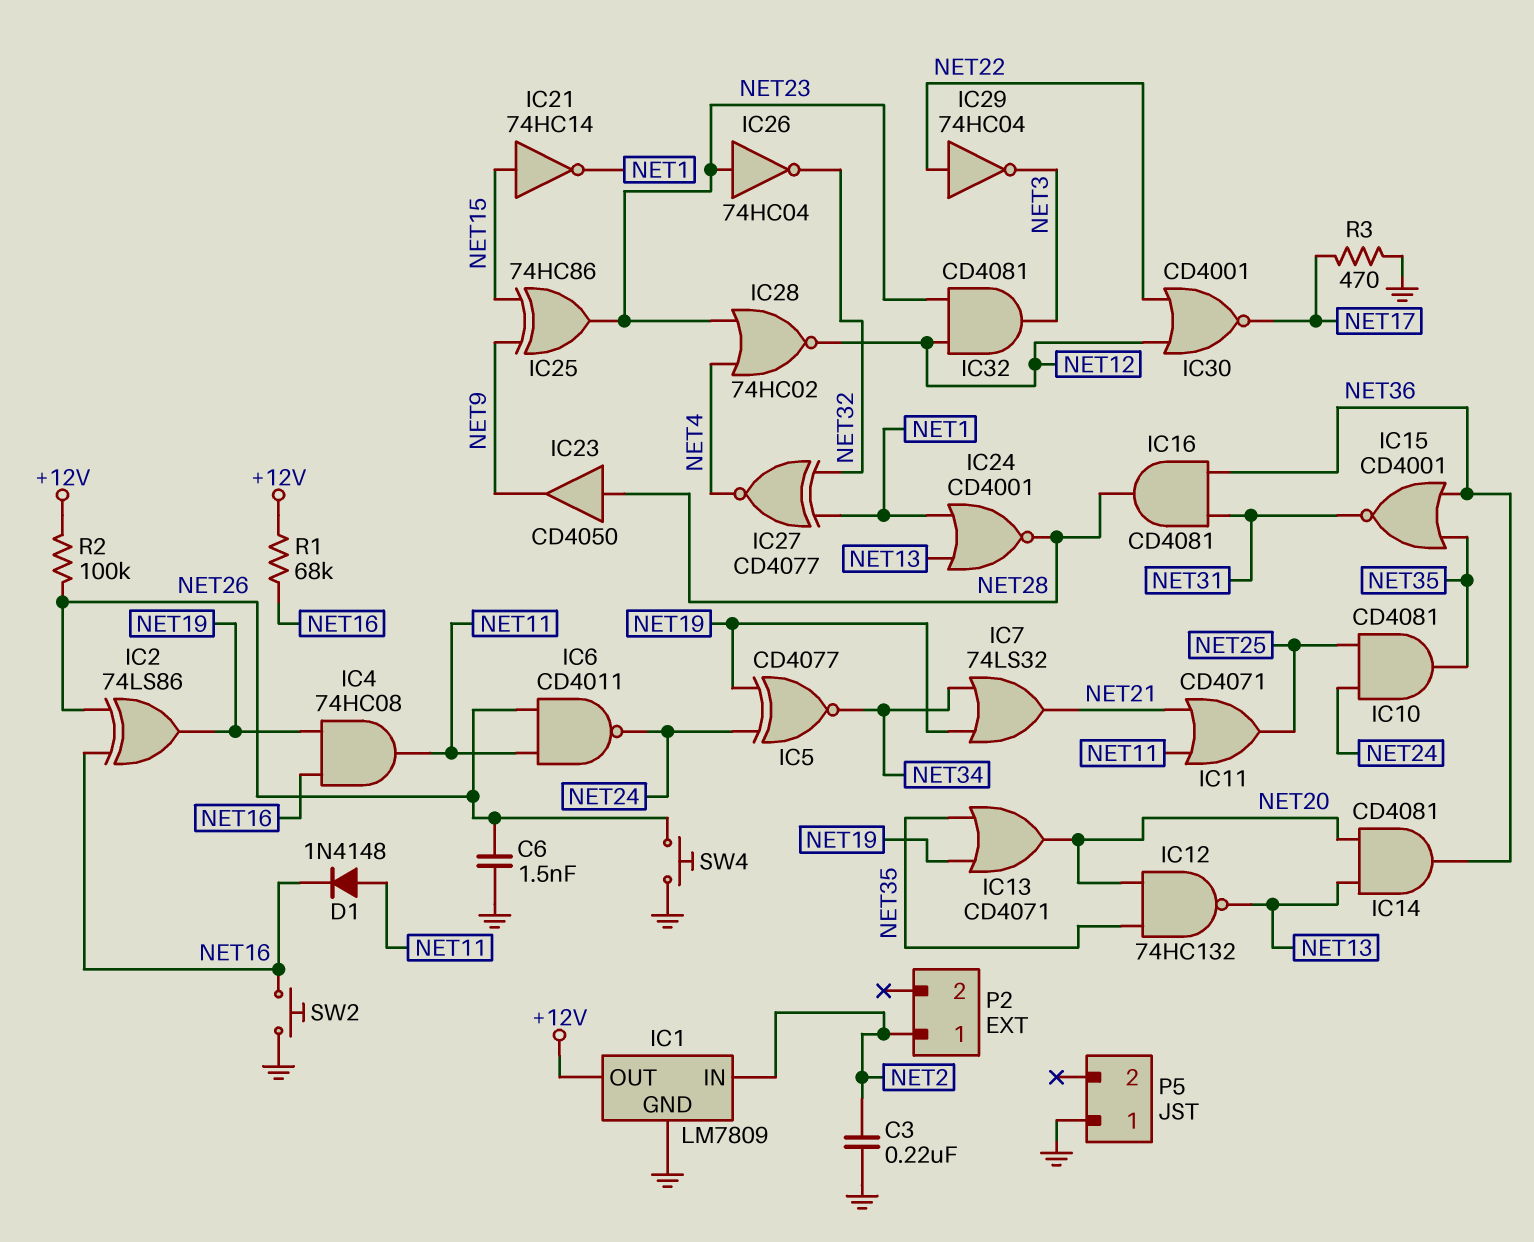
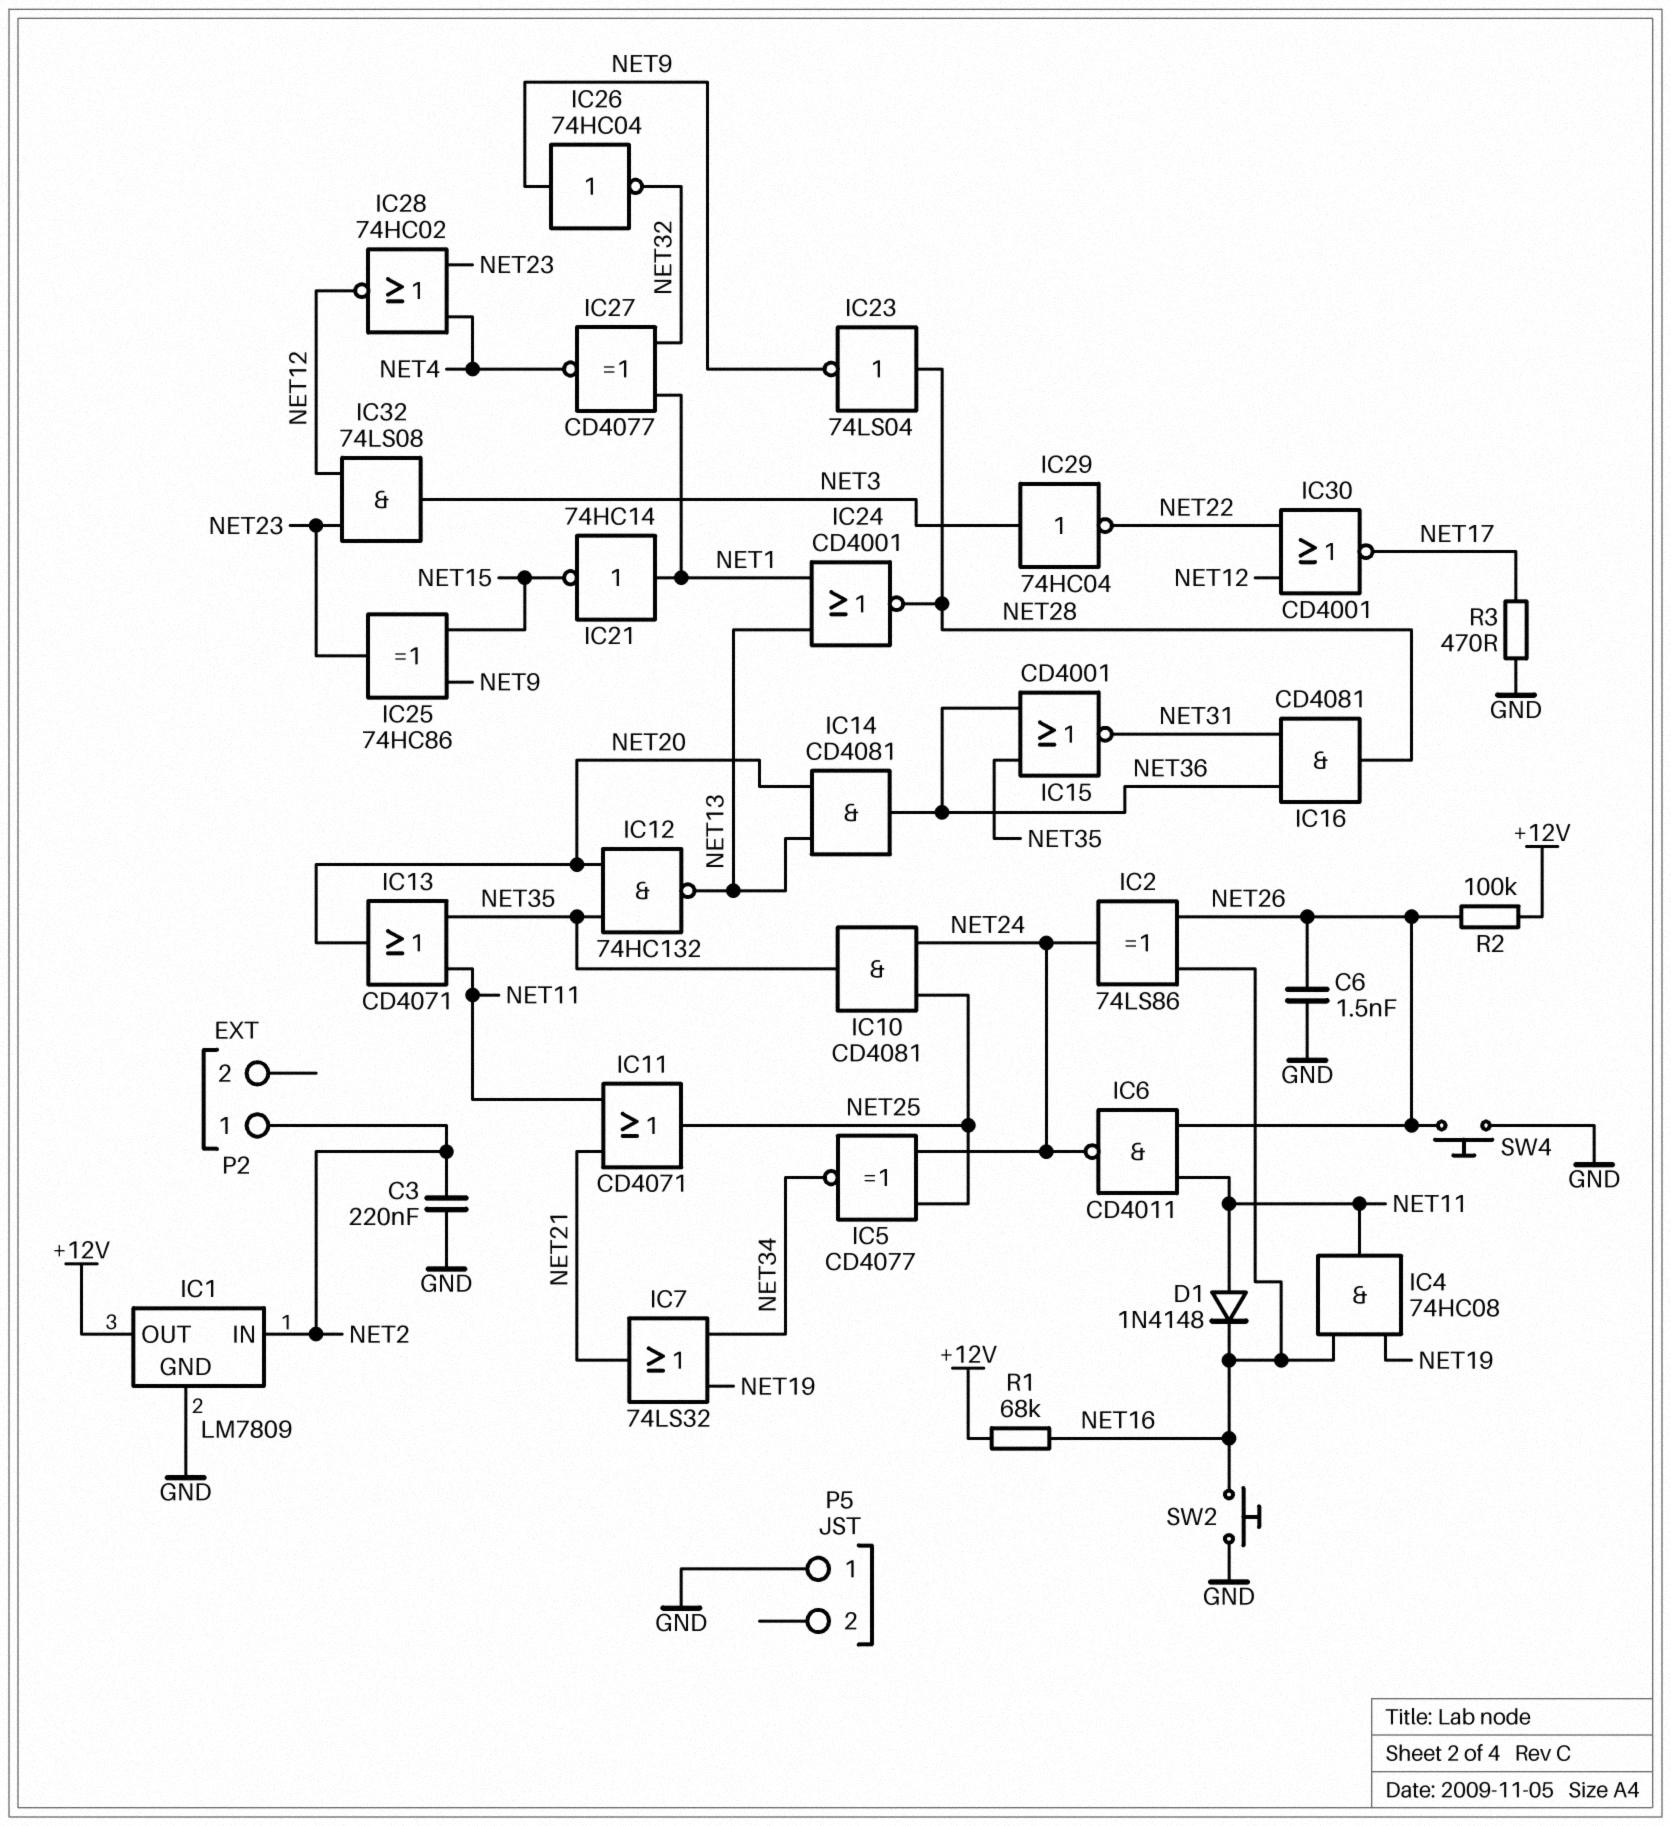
IC2: XOR 74LS86 (in NET16, in NET26, out NET19) -> XOR 74LS86 (in NET16, in NET26, out NET24)
IC5: XNOR CD4077 (in NET19, in NET24, out NET34) -> XNOR CD4077 (in NET24, in NET25, out NET34)
IC13: OR CD4071 (in NET19, in NET35, out NET20) -> OR CD4071 (in NET11, in NET35, out NET20)
IC21: NOT 74HC14 (in NET15, out NET1) -> NOT 74HC14 (in NET1, out NET15)
IC23: buffer CD4050 (in NET28, out NET9) -> NOT 74LS04 (in NET28, out NET9)
IC26: NOT 74HC04 (in NET23, out NET32) -> NOT 74HC04 (in NET9, out NET32)
IC29: NOT 74HC04 (in NET22, out NET3) -> NOT 74HC04 (in NET3, out NET22)
IC32: AND CD4081 (in NET12, in NET23, out NET3) -> AND 74LS08 (in NET12, in NET23, out NET3)

